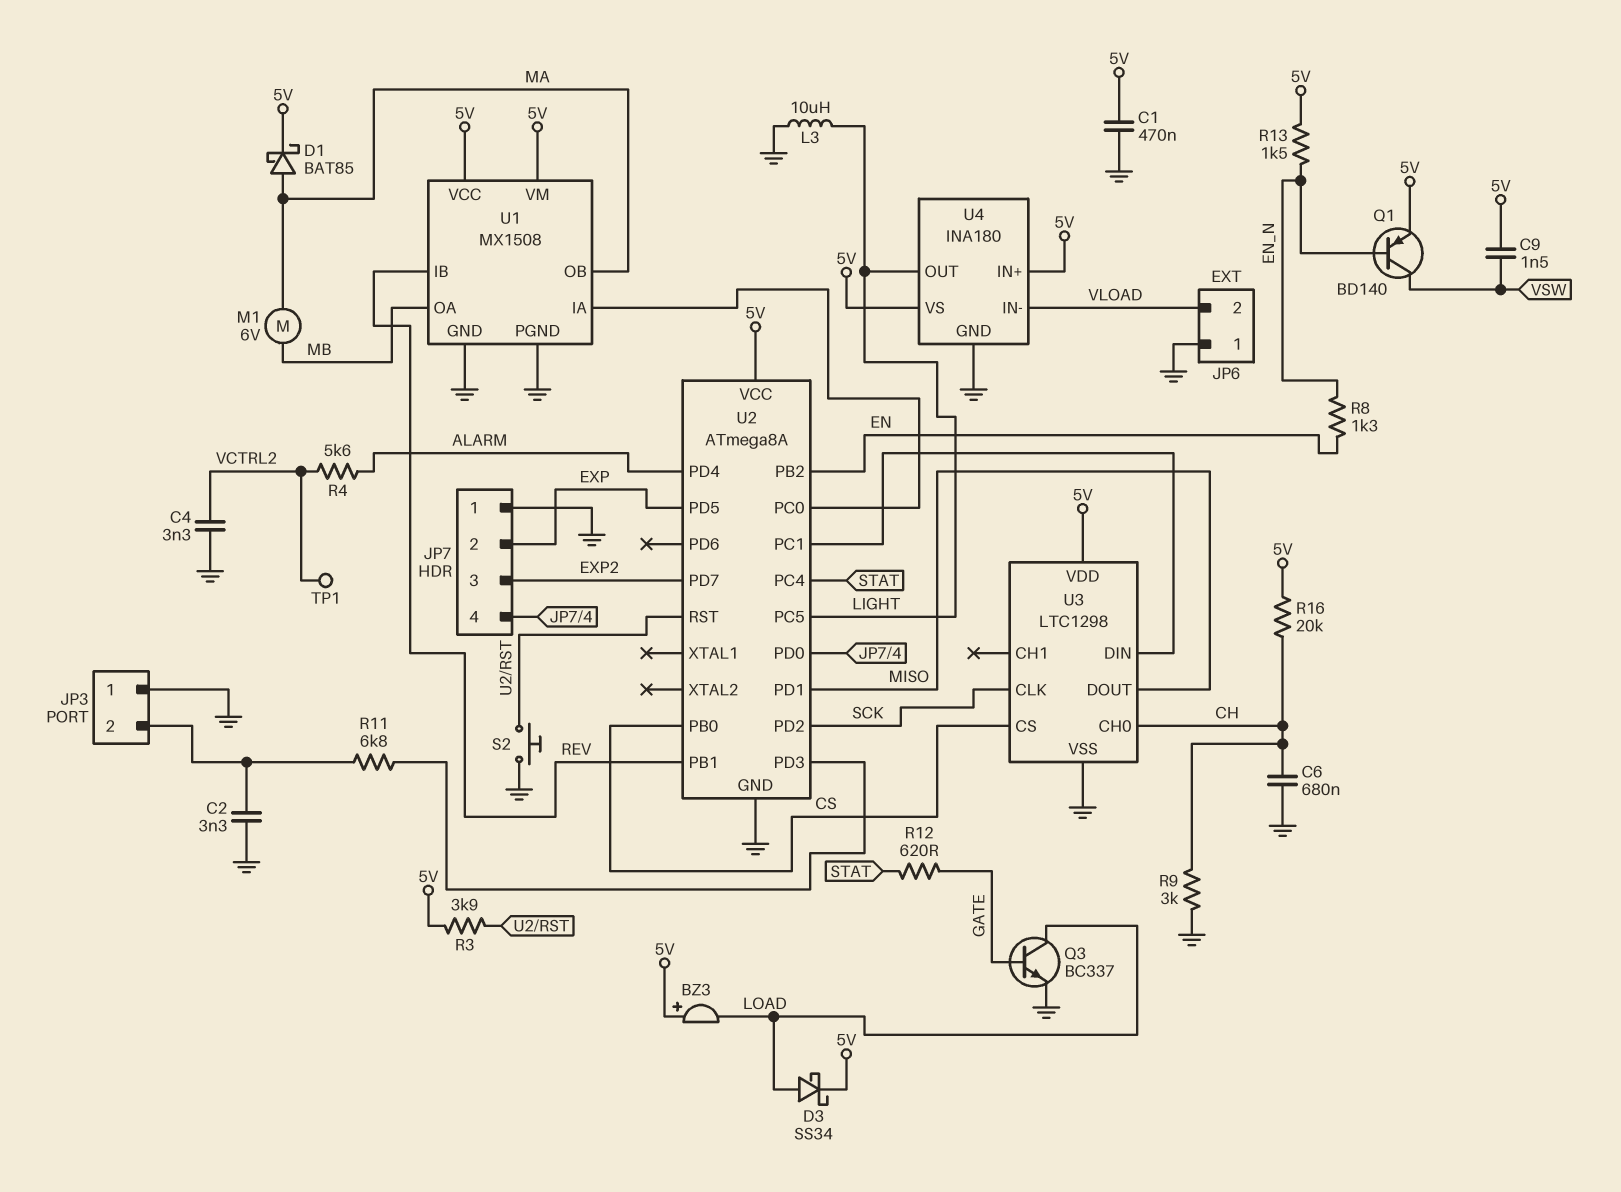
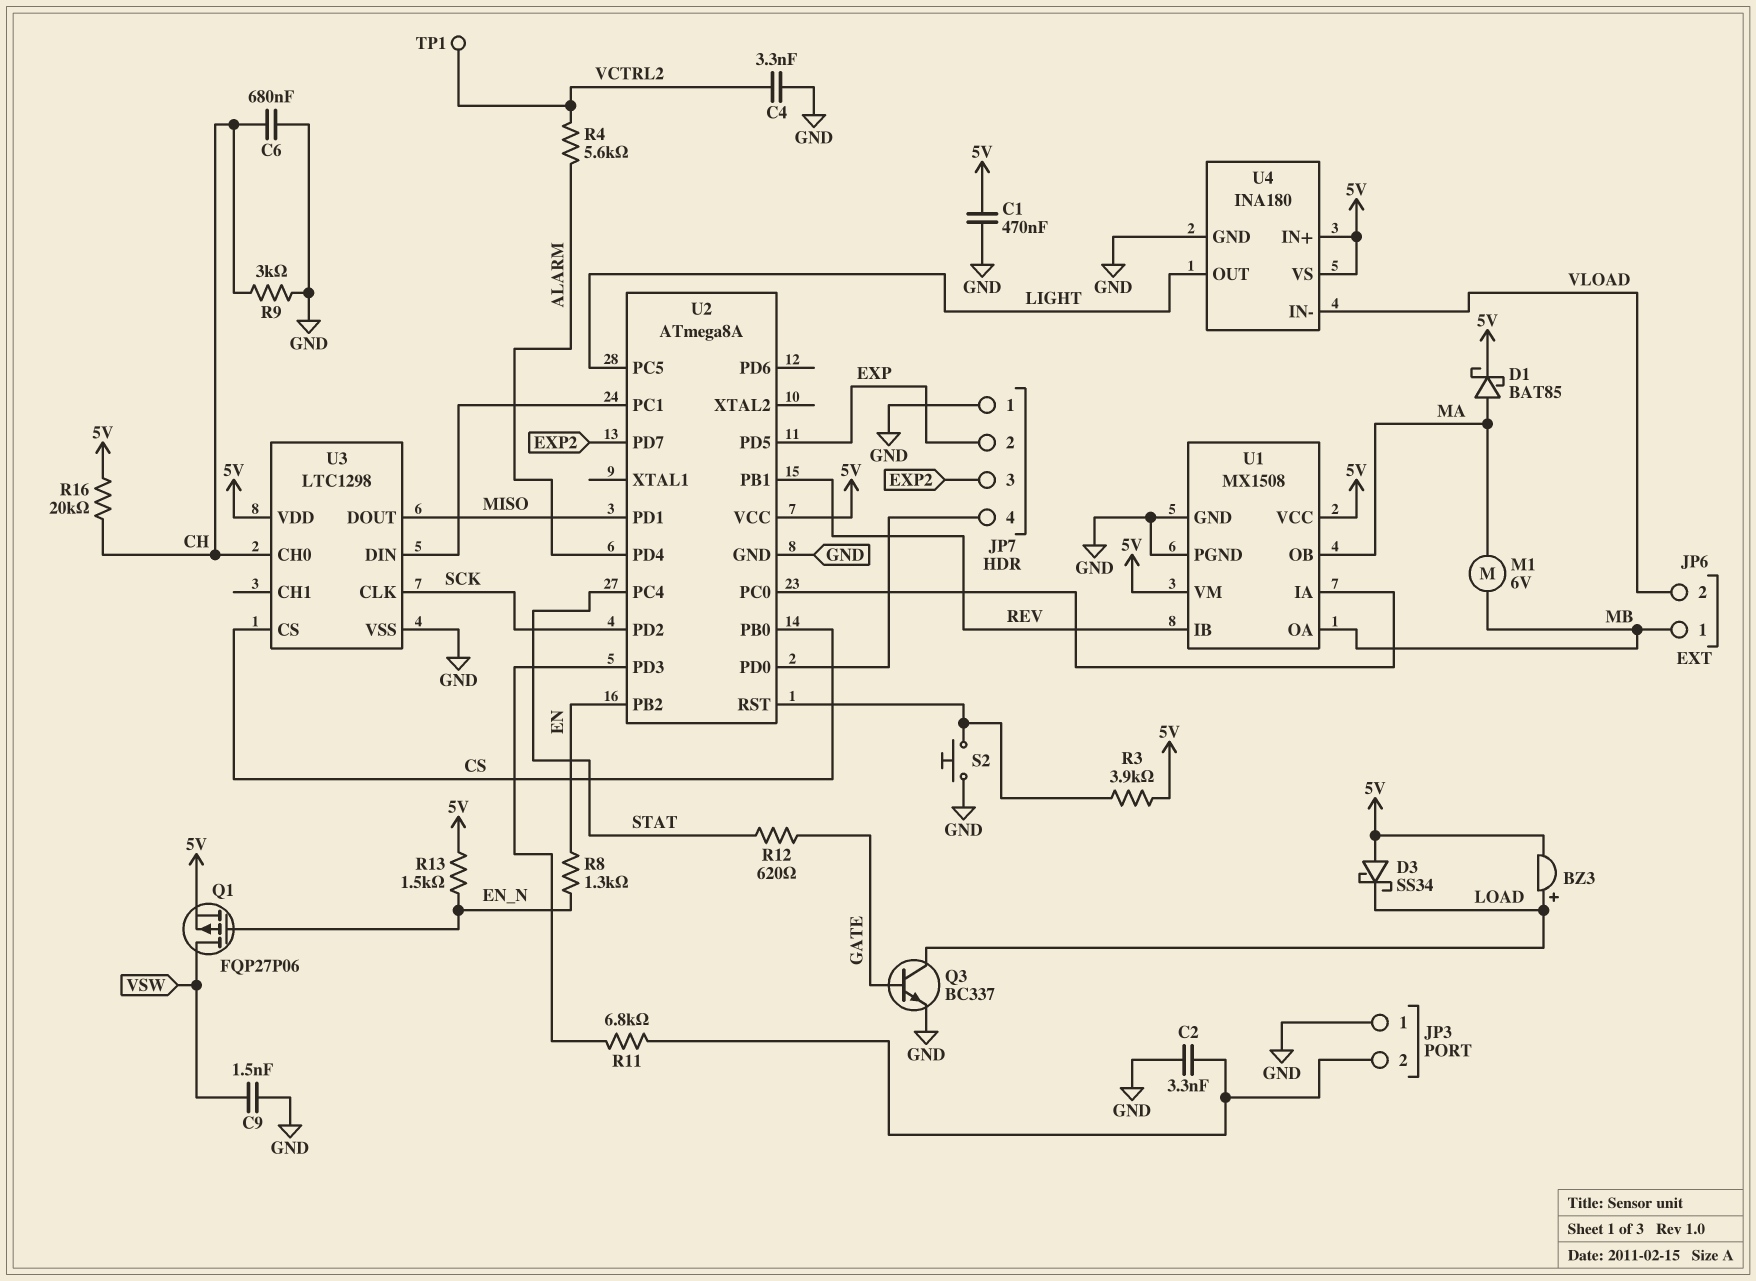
BZ3: buzzer (plus 5V, minus LOAD) -> buzzer (plus LOAD, minus 5V)
C9: 1.5nF (5V, VSW) -> 1.5nF (GND, VSW)
D3: schottky SS34 (A LOAD, K 5V) -> schottky SS34 (A 5V, K LOAD)
JP6 pin 1: GND -> MB
L3: 10uH (GND, LIGHT) -> none
Q1: PNP BD140 (B EN_N, C VSW, E 5V) -> PMOS FQP27P06 (G EN_N, D VSW, S 5V)

